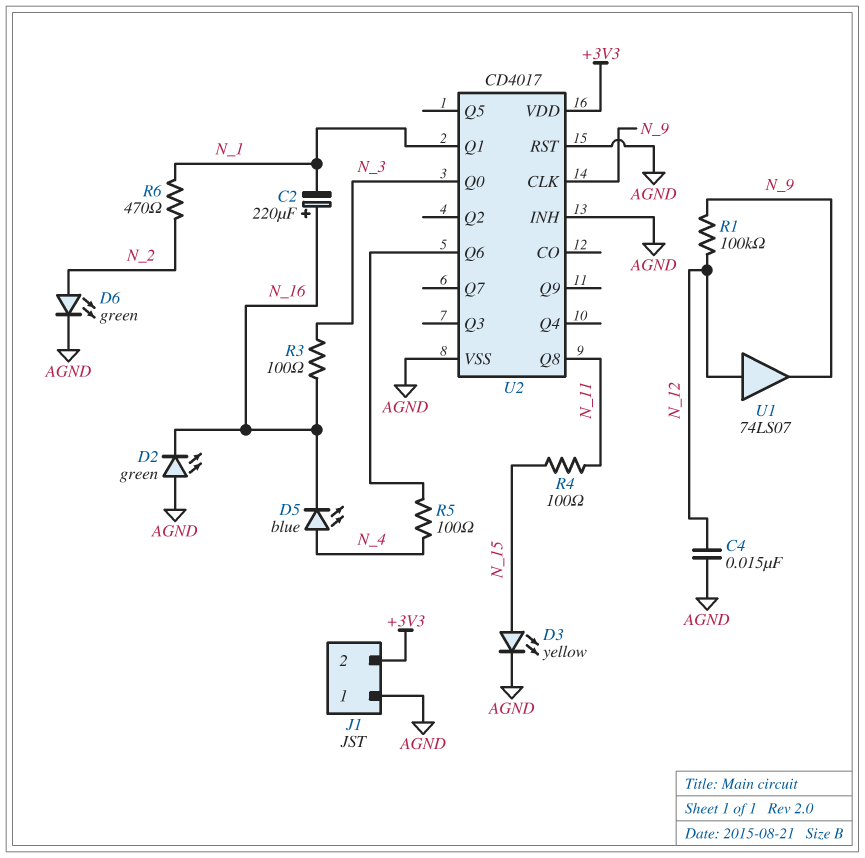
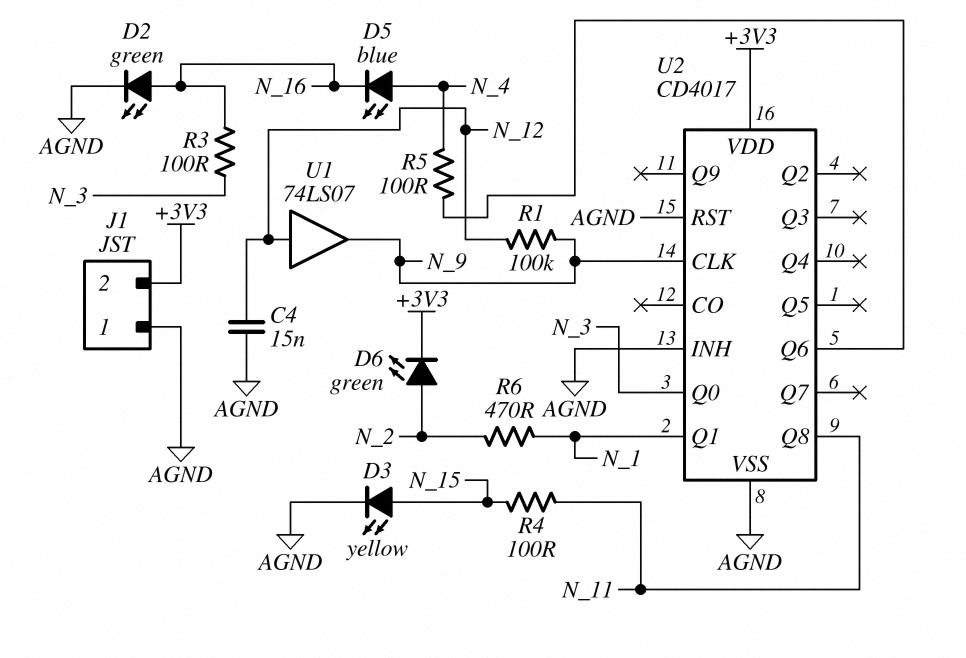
C2: 220uF (plus N_16, minus N_1) -> none
D2: LED green (A AGND, K N_16) -> LED green (A N_16, K AGND)
D6: LED green (A N_2, K AGND) -> LED green (A N_2, K +3V3)

